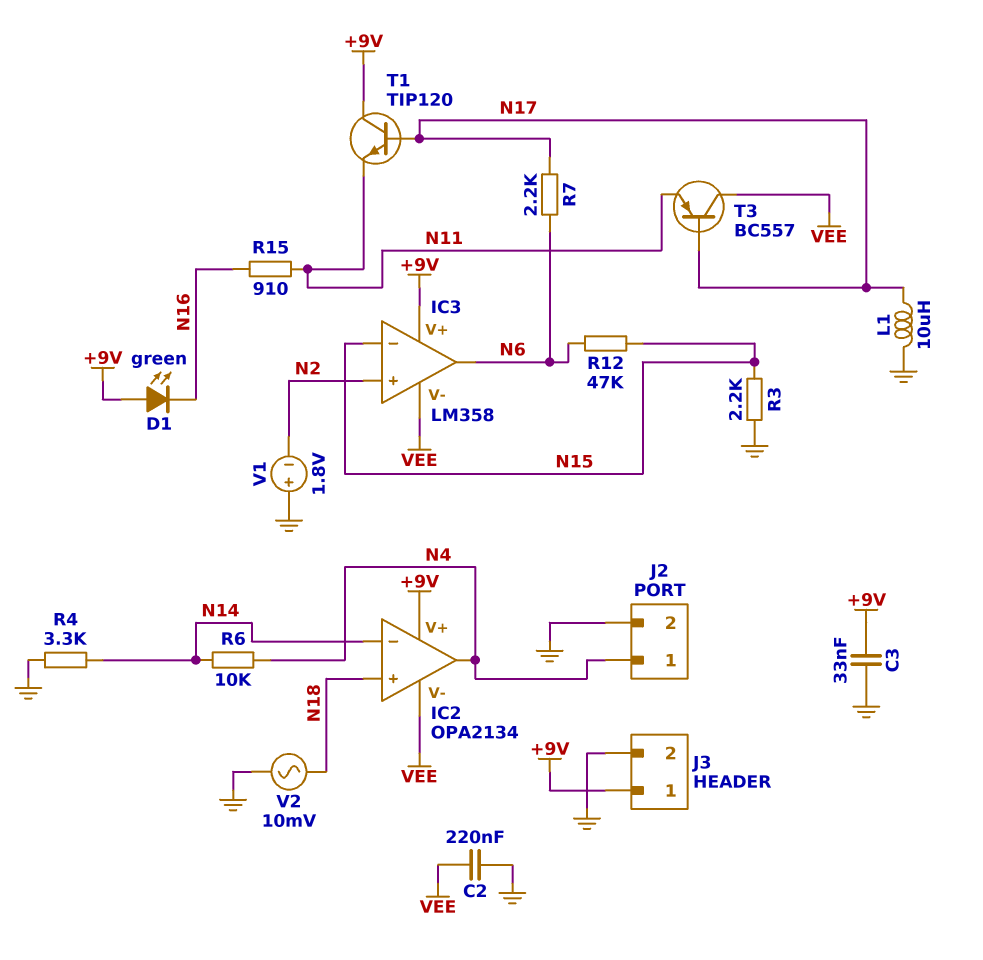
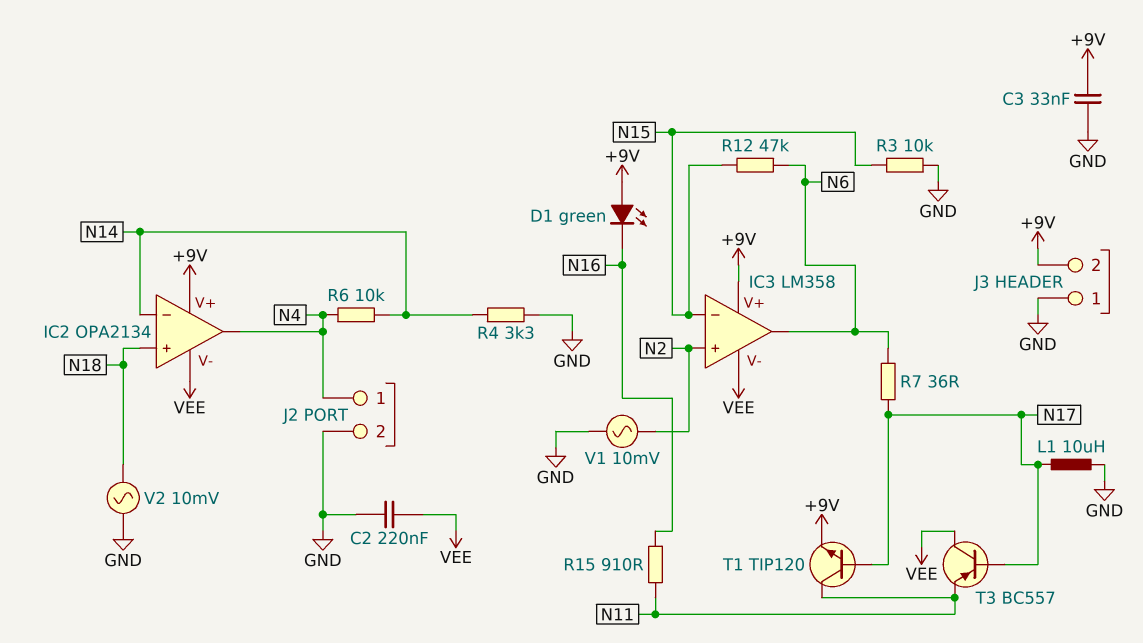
J3 pin 1: +9V -> GND
J3 pin 2: GND -> +9V
R3: 2.2k (GND, N15) -> 10k (GND, N15)
R7: 2.2k (N6, N17) -> 36 (N6, N17)
T1: NPN TIP120 (B N17, C +9V, E N11) -> NPN TIP120 (B N17, C N11, E +9V)
V1: 1.8V (plus GND, minus N2) -> AC 10mV (GND, N2)

